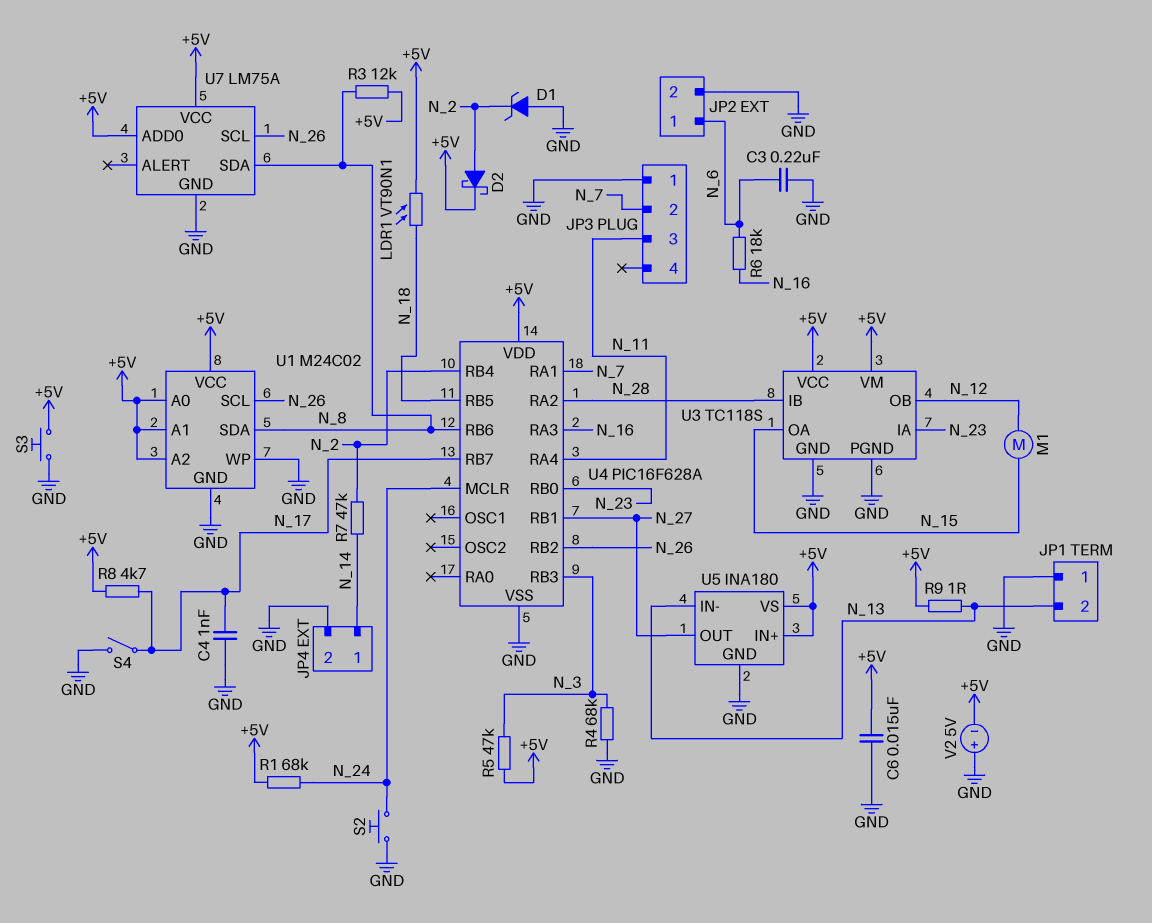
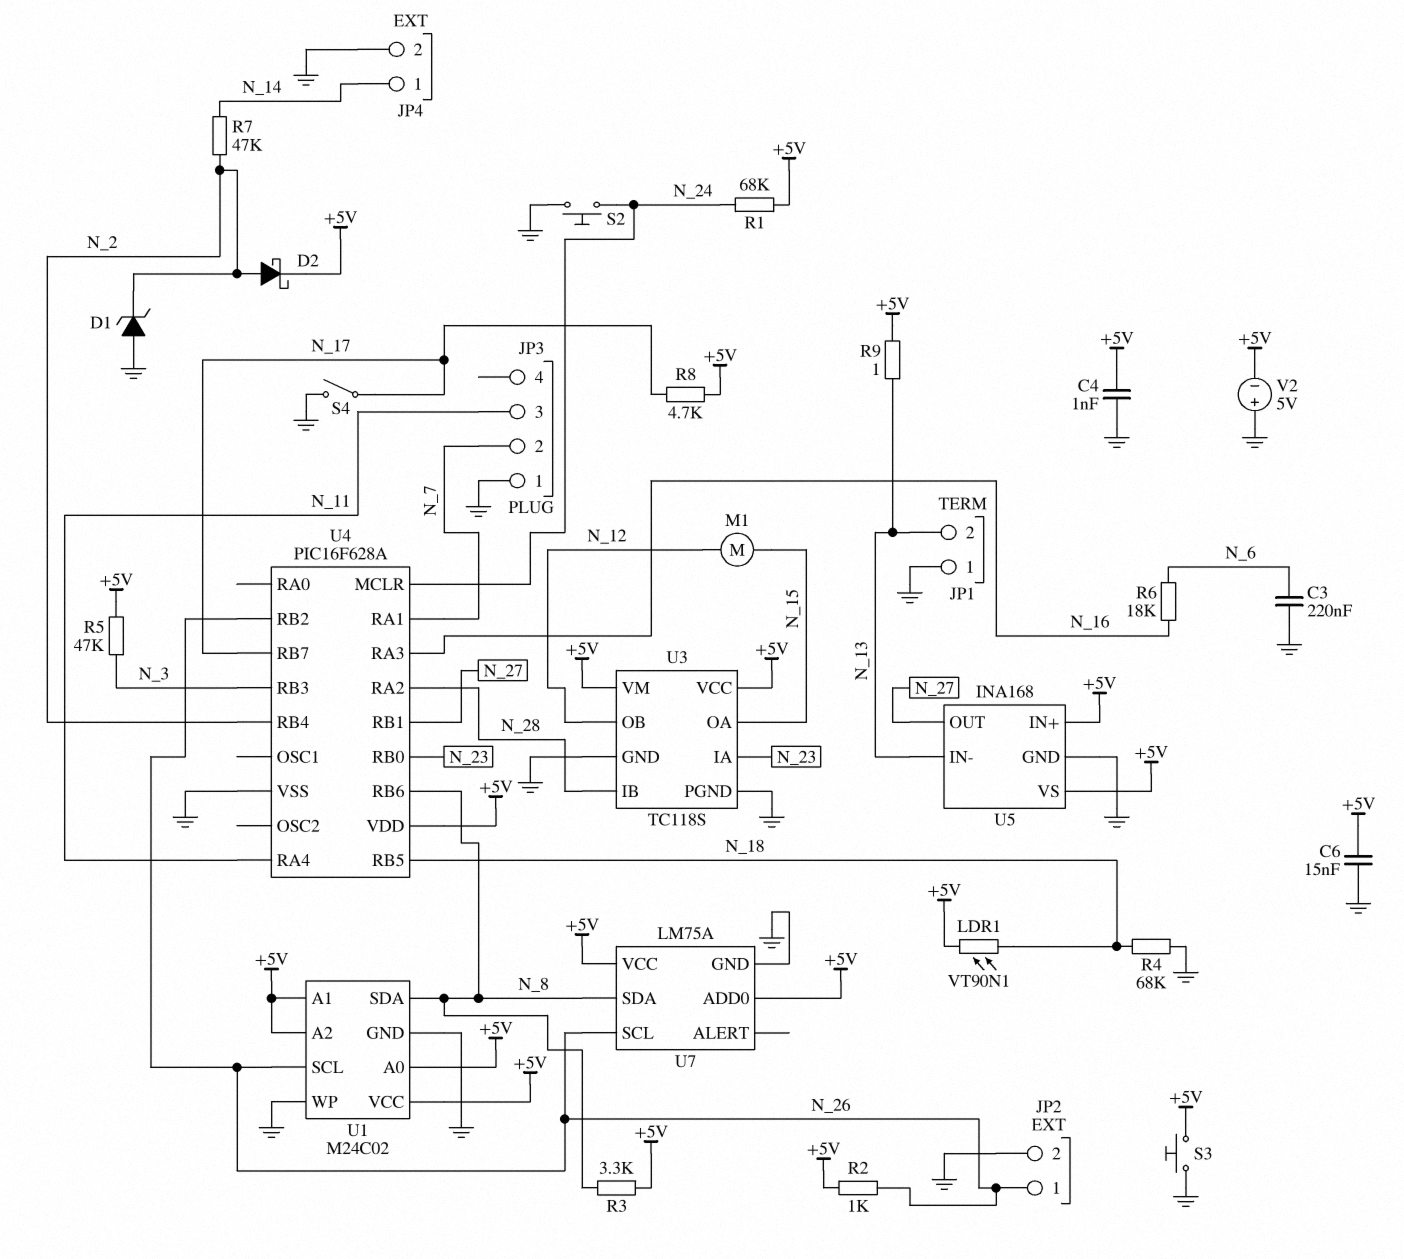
C4: 1nF (GND, N_17) -> 1nF (+5V, GND)
JP2 pin 1: N_6 -> N_26
R2: none -> 1k (+5V, N_26)
R3: 12k (+5V, N_8) -> 3.3k (+5V, N_8)
R4: 68k (GND, N_3) -> 68k (GND, N_18)
U5: INA180 -> INA168

